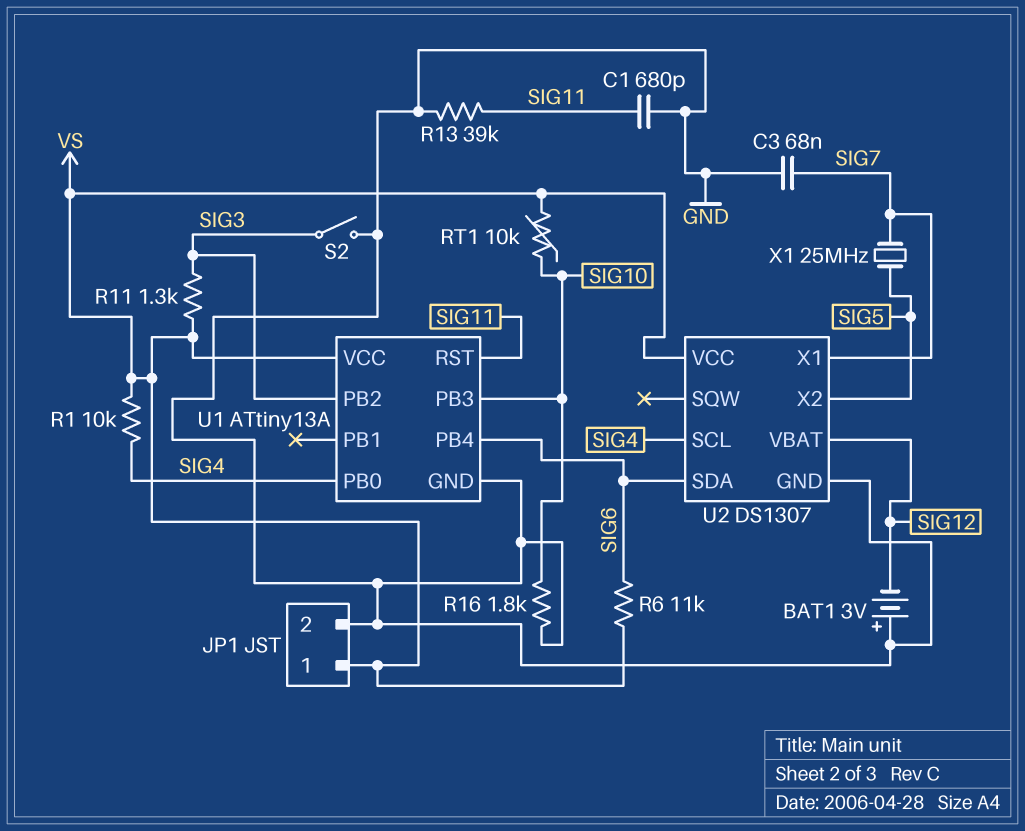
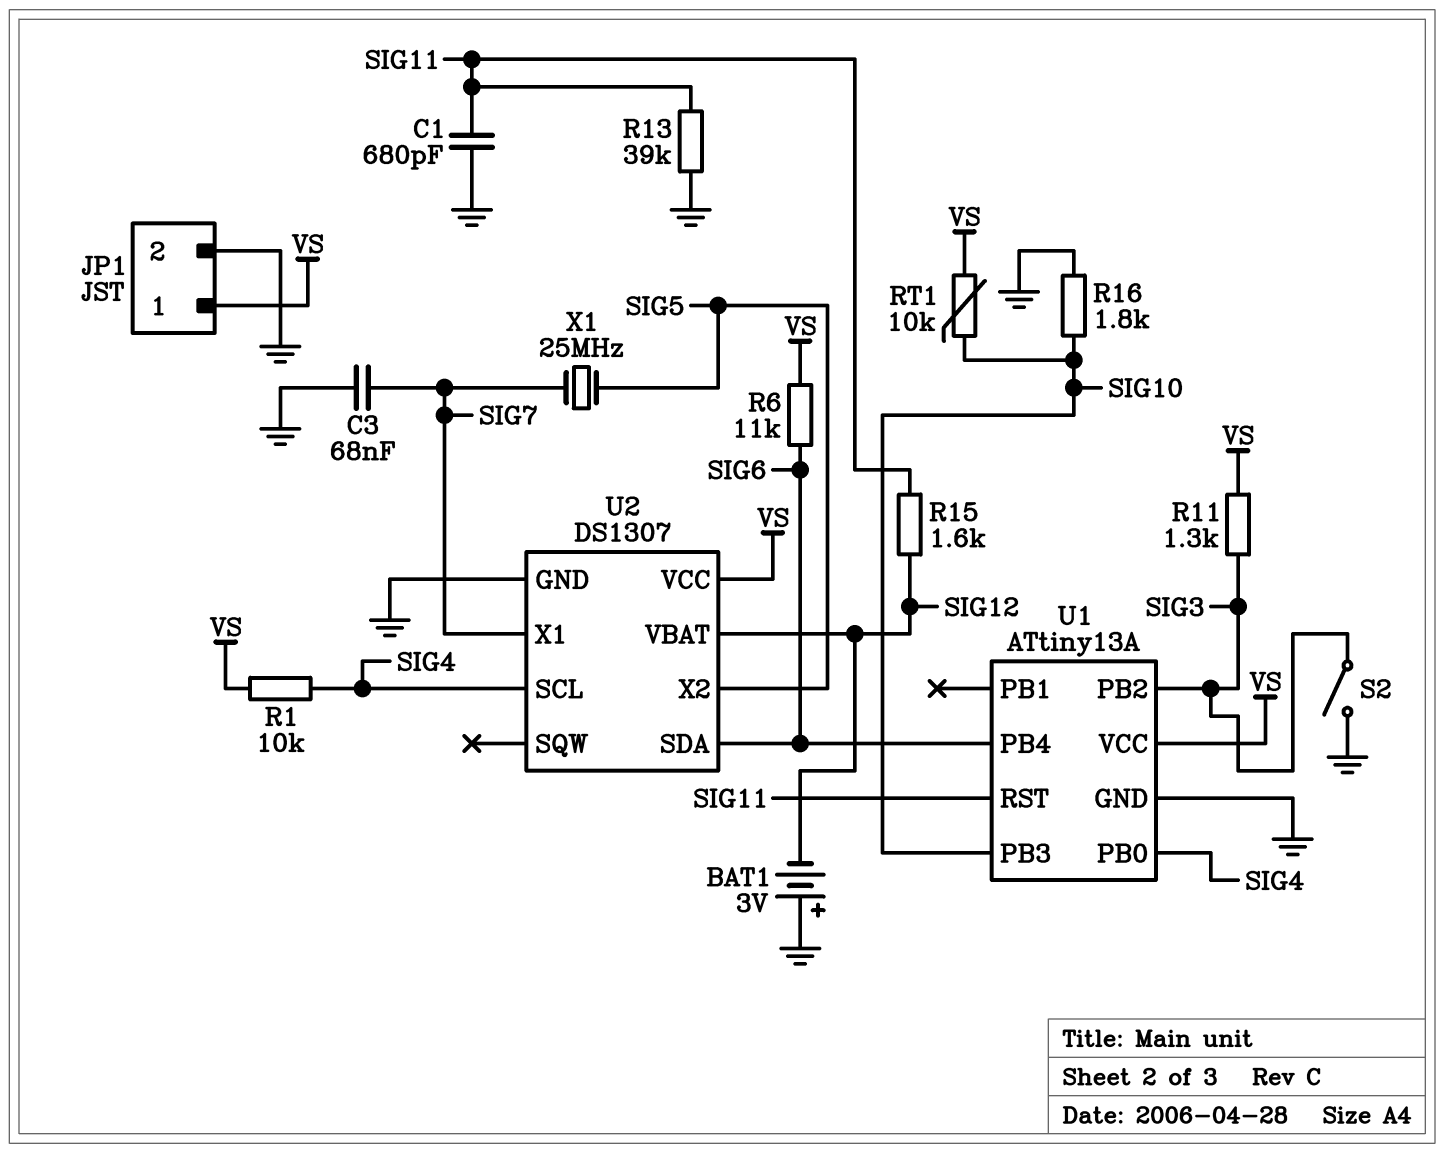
R15: none -> 1.6k (SIG11, SIG12)

